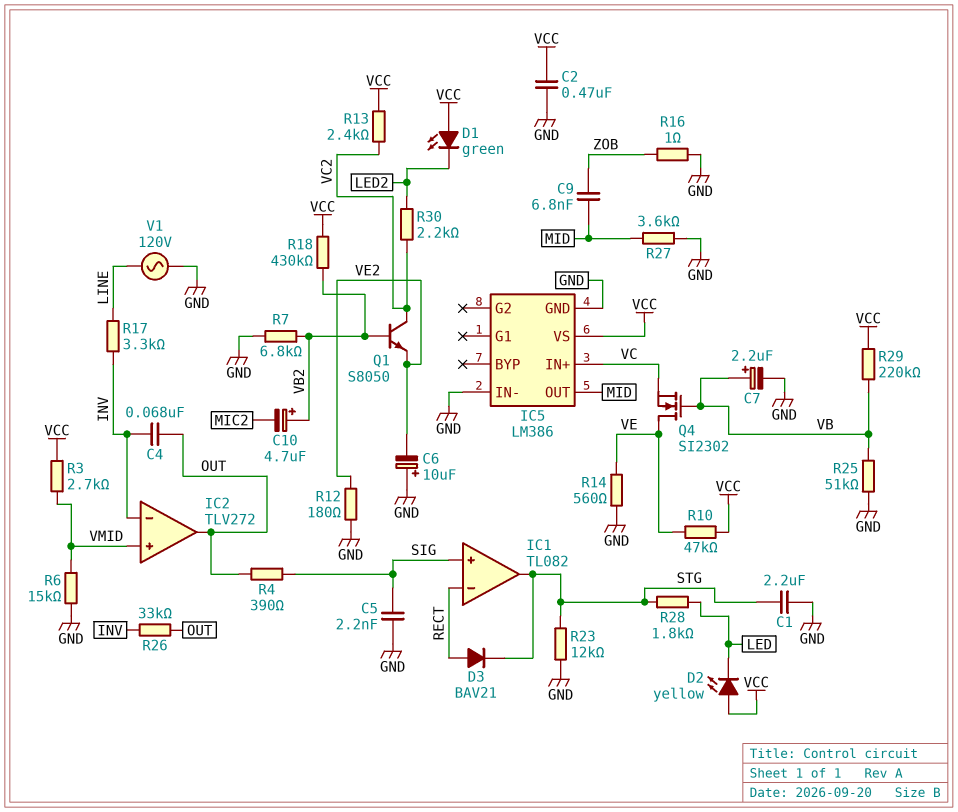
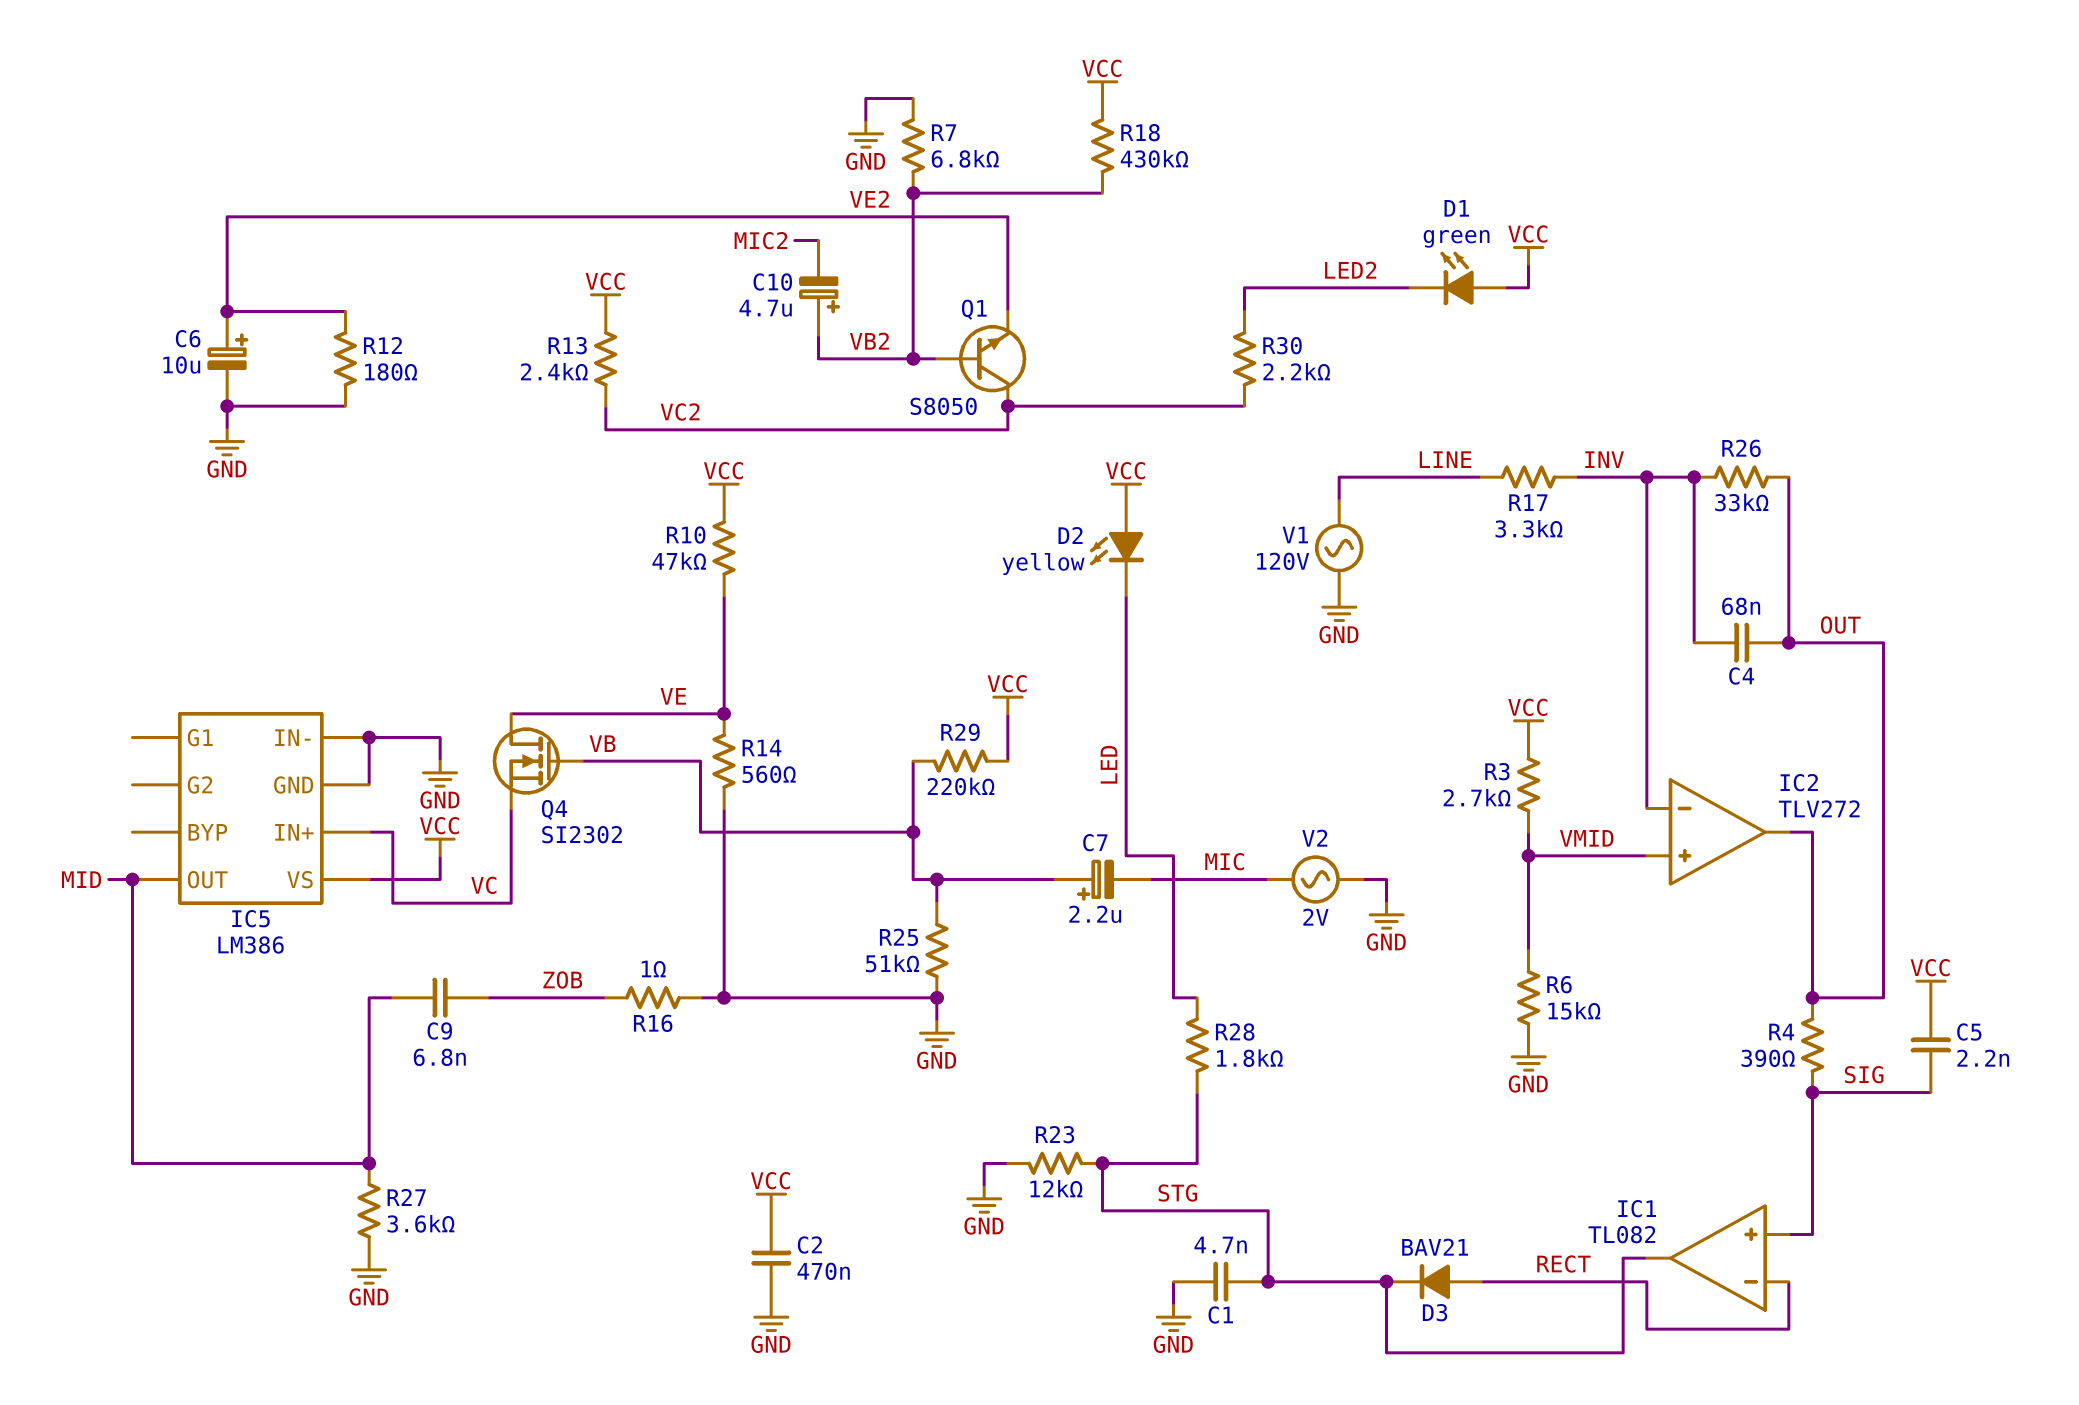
C1: 2.2uF (GND, STG) -> 4.7nF (GND, STG)
C5: 2.2nF (GND, SIG) -> 2.2nF (SIG, VCC)
C6: 10uF (plus GND, minus VE2) -> 10uF (plus VE2, minus GND)
C7: 2.2uF (plus VB, minus GND) -> 2.2uF (plus VB, minus MIC)
V2: none -> AC 2V (GND, MIC)

